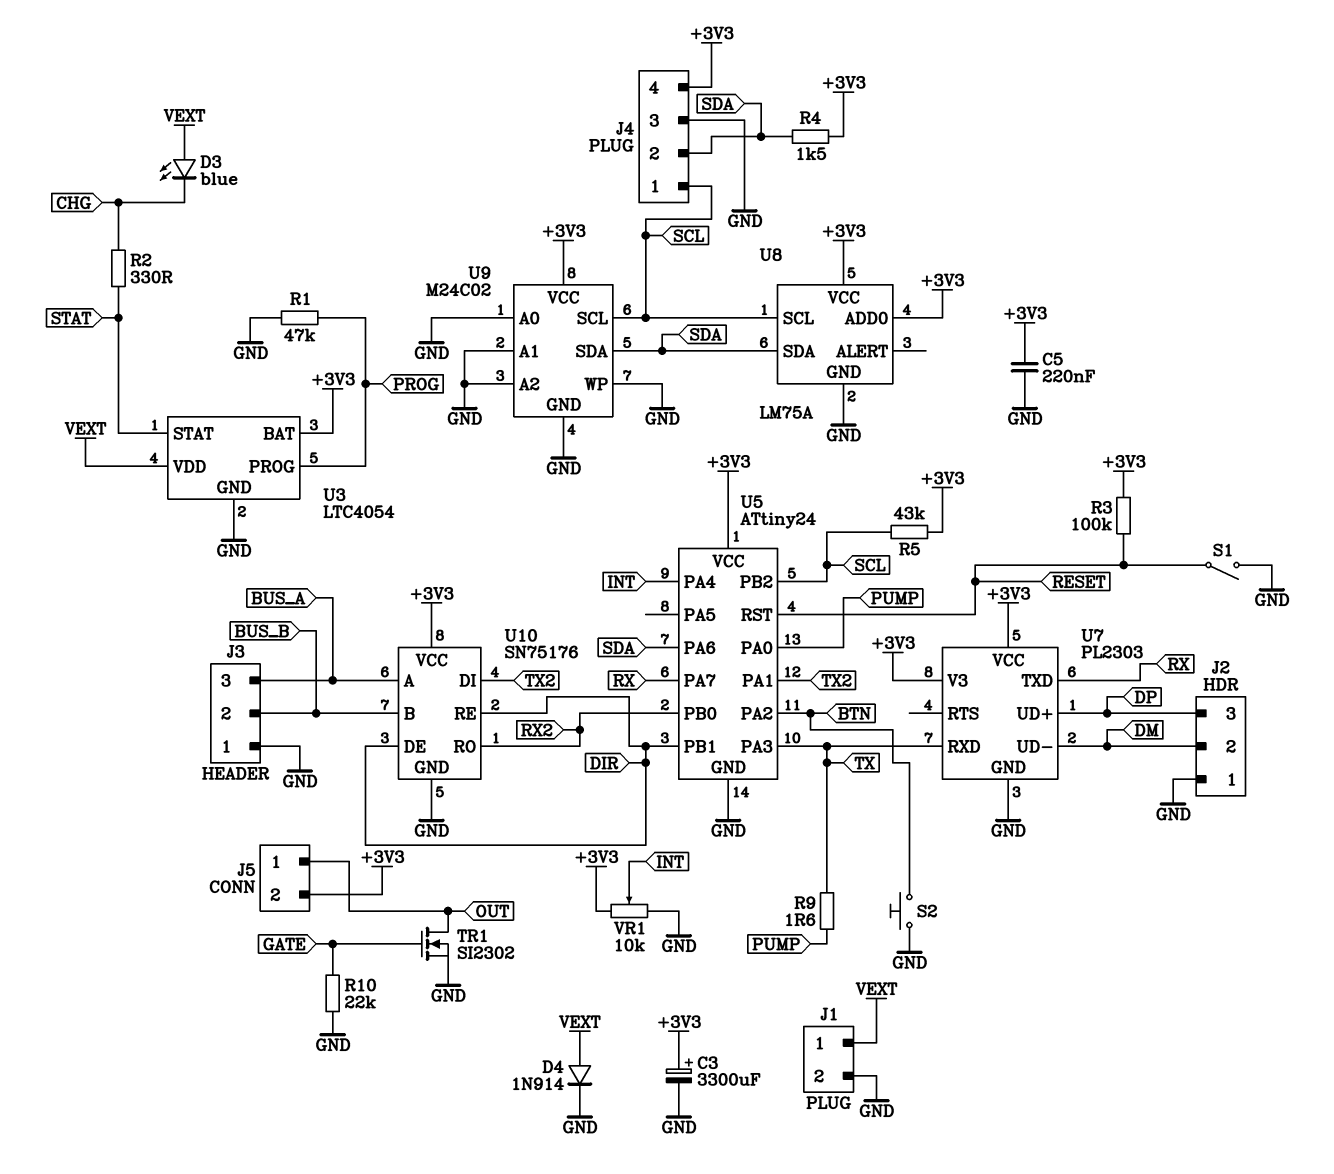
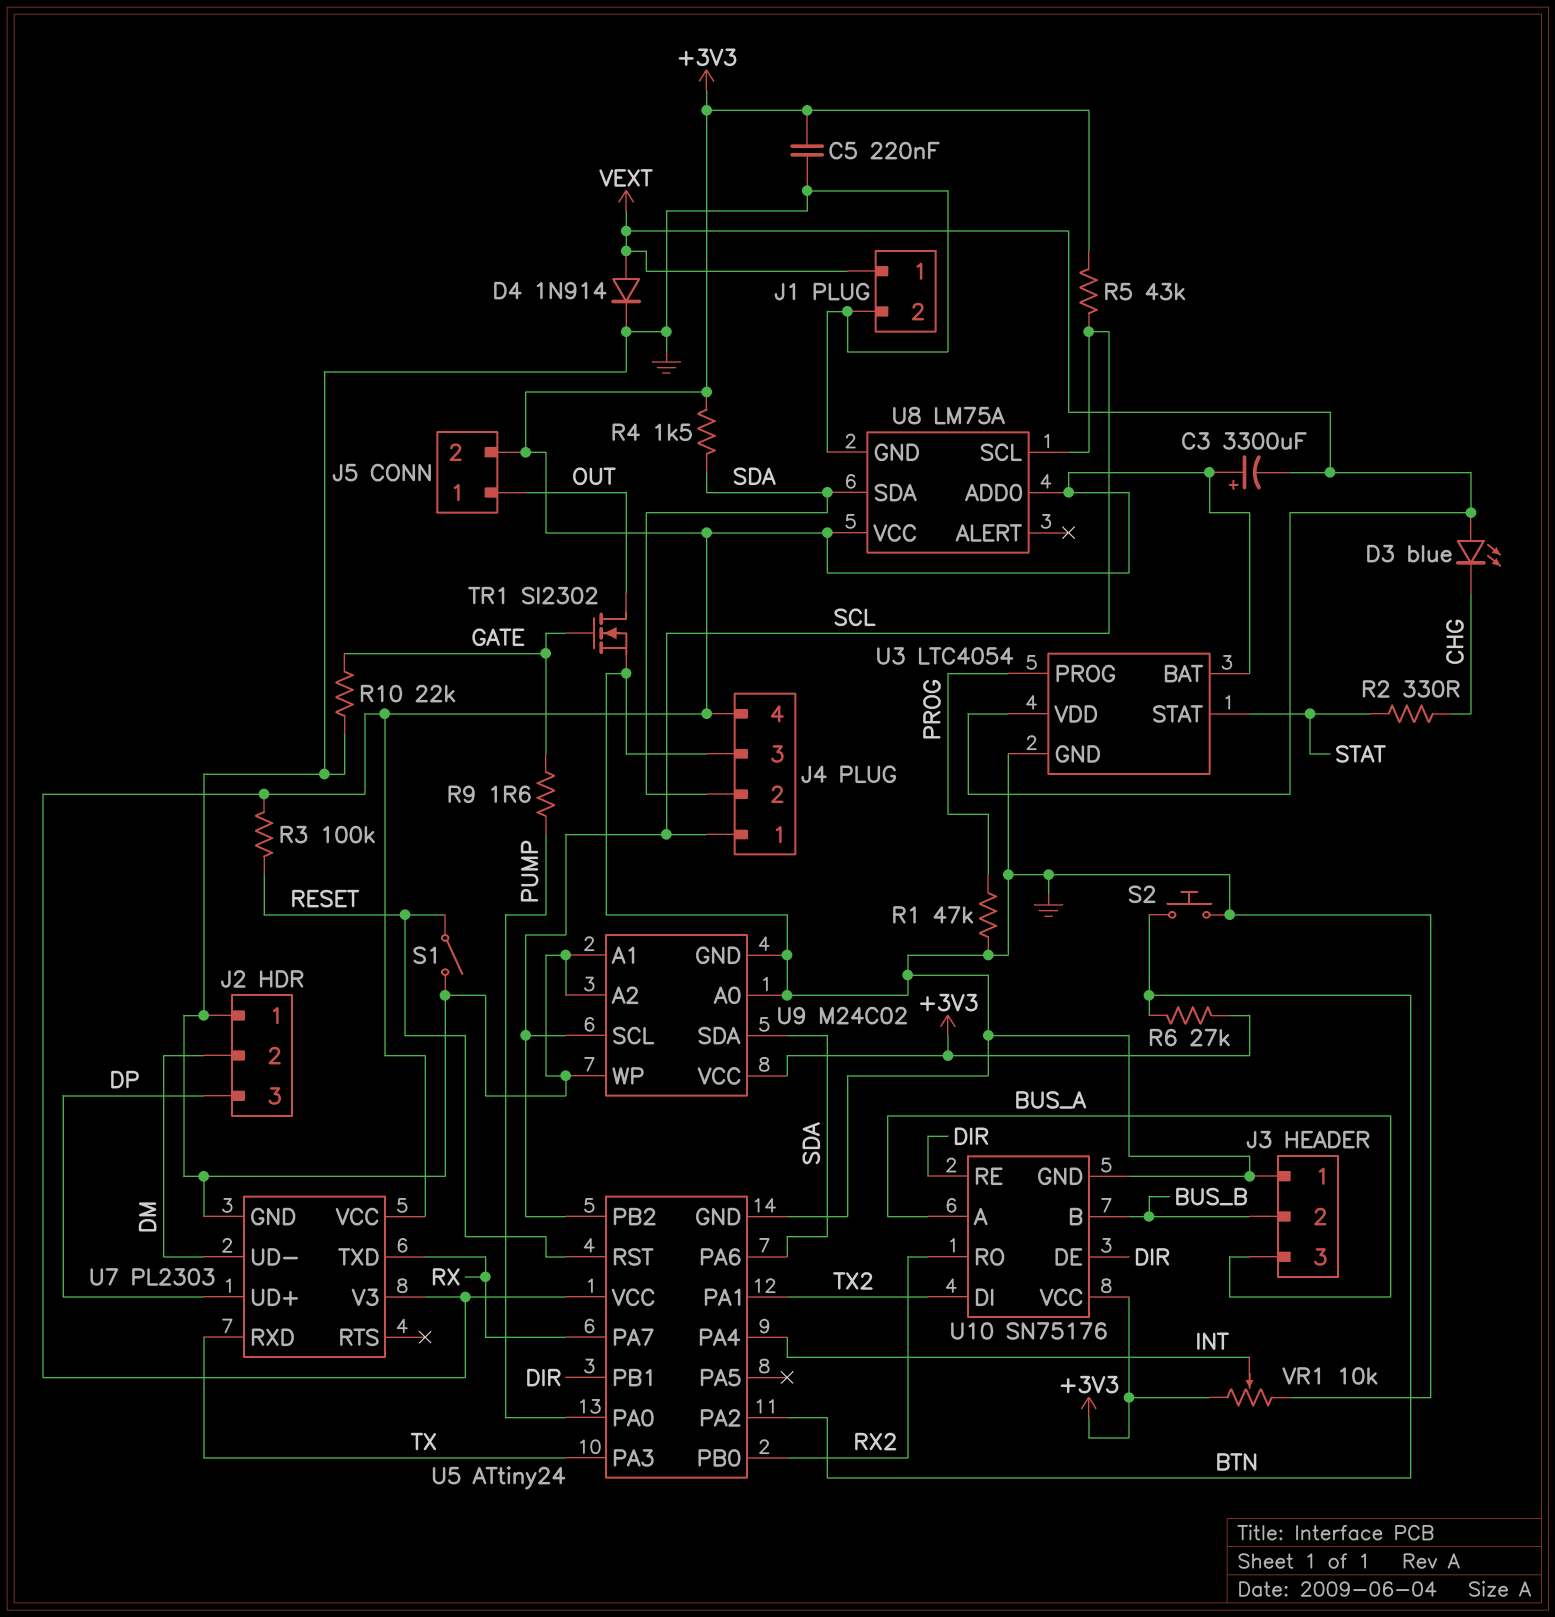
C3: 3300uF (plus +3V3, minus GND) -> 3300uF (plus +3V3, minus VEXT)
R6: none -> 27k (+3V3, BTN)
R9: 1.6 (PUMP, TX) -> 1.6 (GATE, PUMP)

